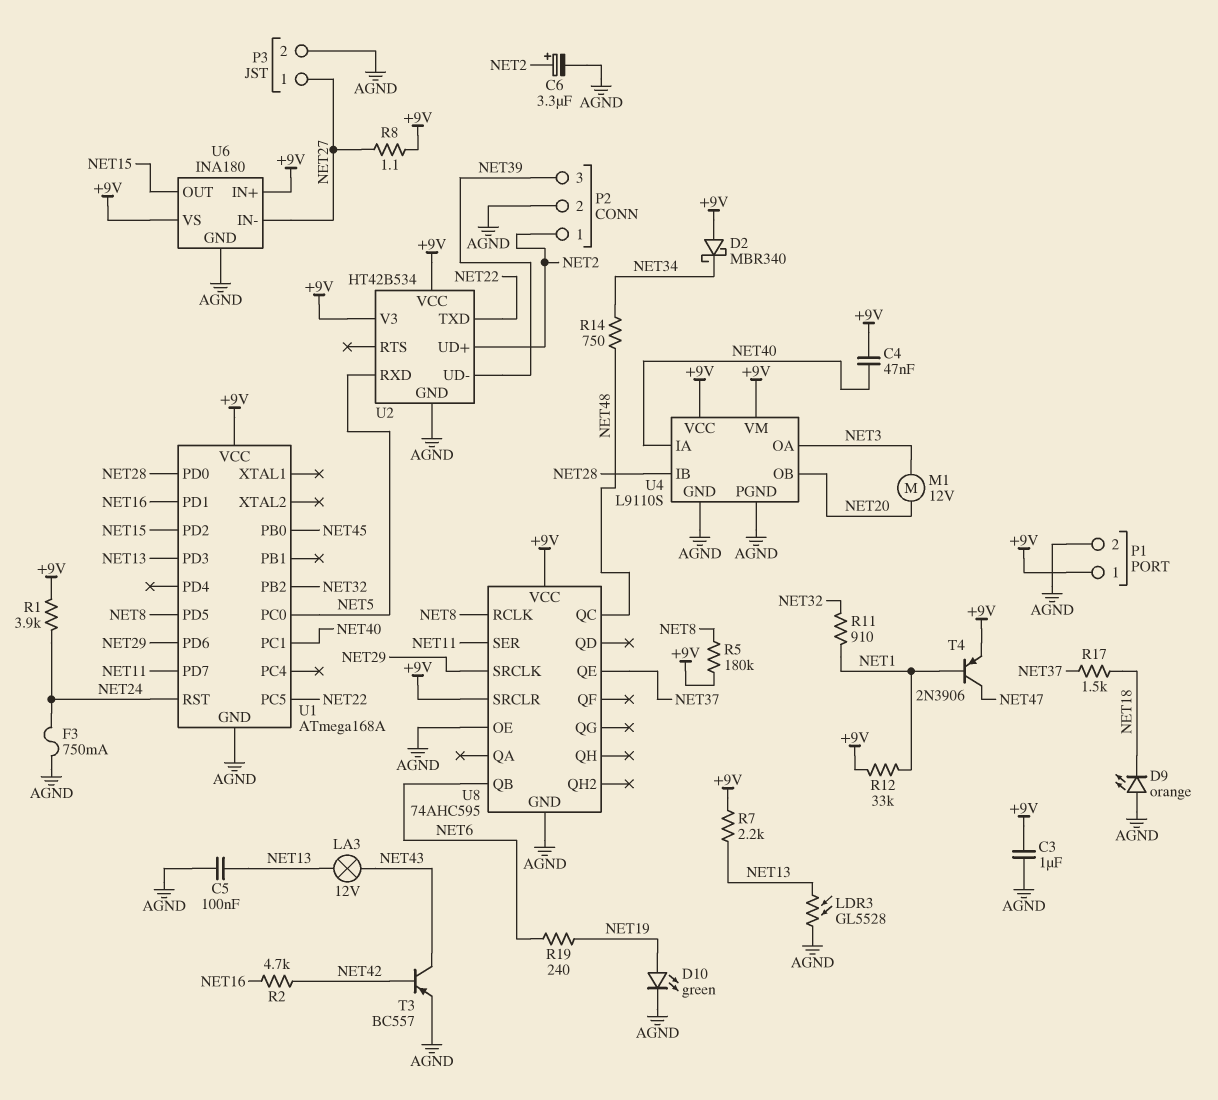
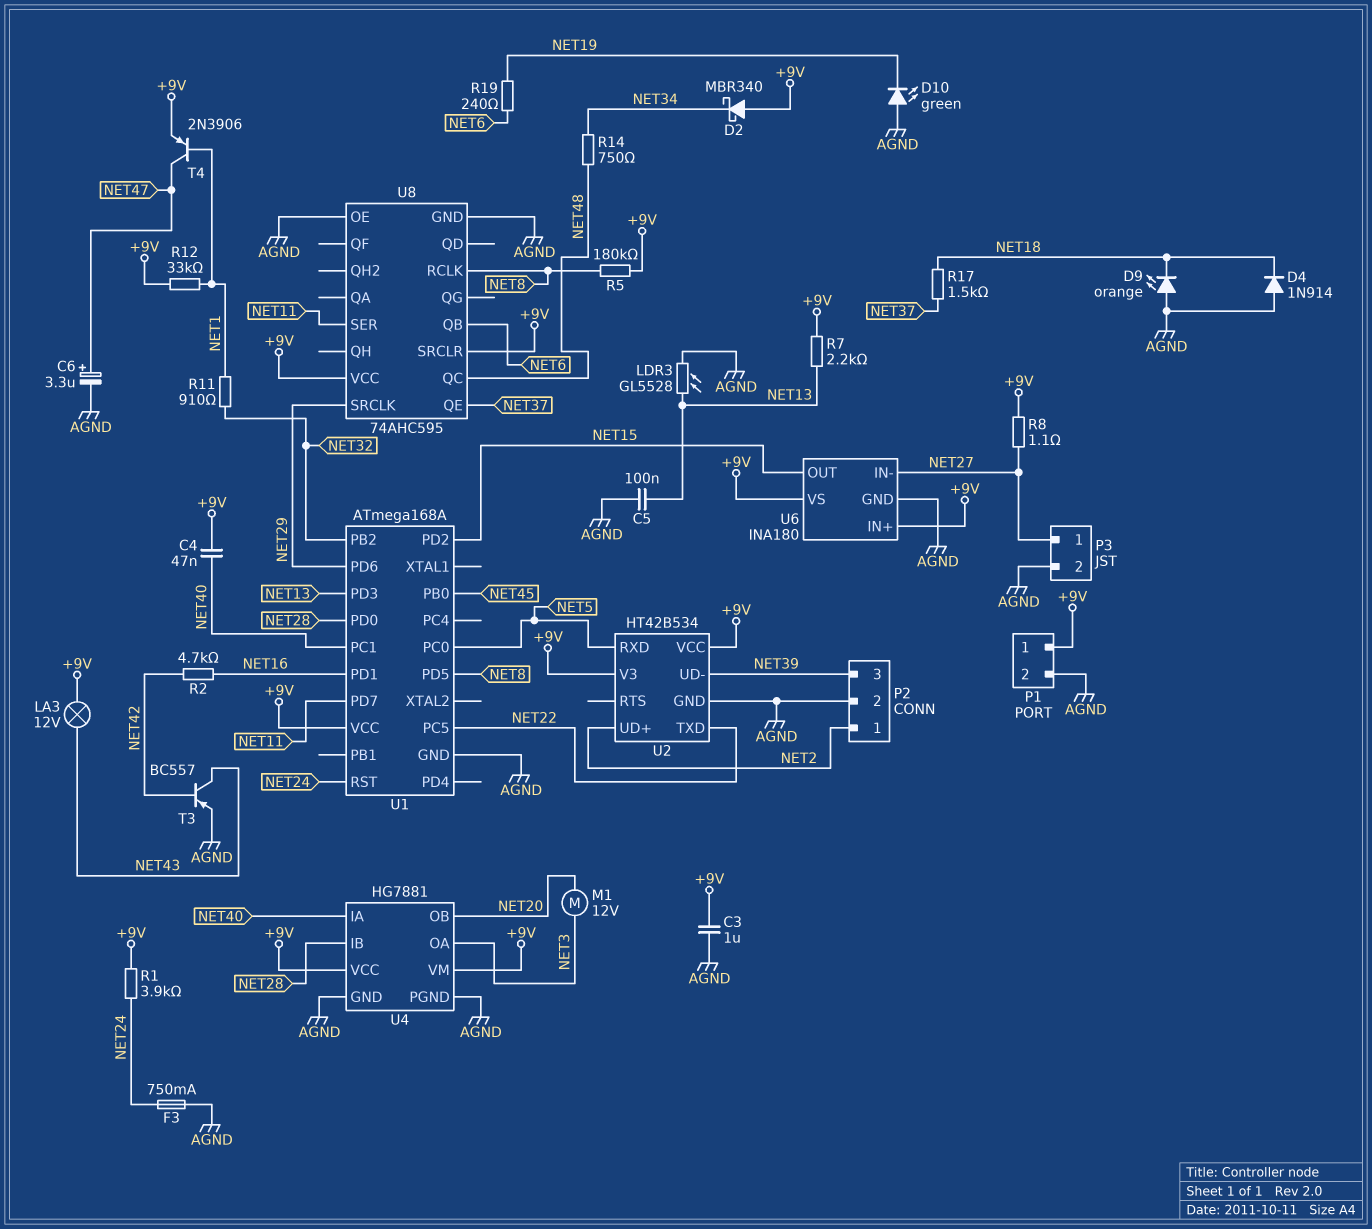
C6: 3.3uF (plus NET2, minus AGND) -> 3.3uF (plus NET47, minus AGND)
D4: none -> diode 1N914 (A AGND, K NET18)
D10: LED green (A NET19, K AGND) -> LED green (A AGND, K NET19)
LA3: lamp 12V (NET13, NET43) -> lamp 12V (+9V, NET43)
U4: L9110S -> HG7881

